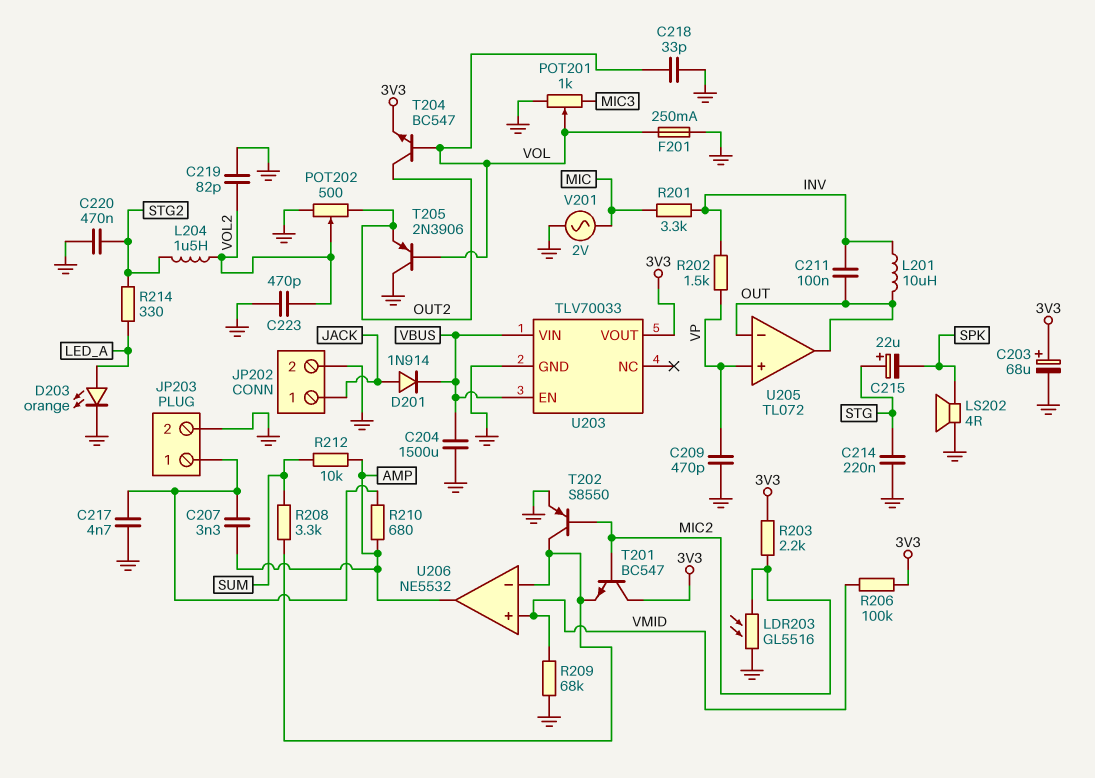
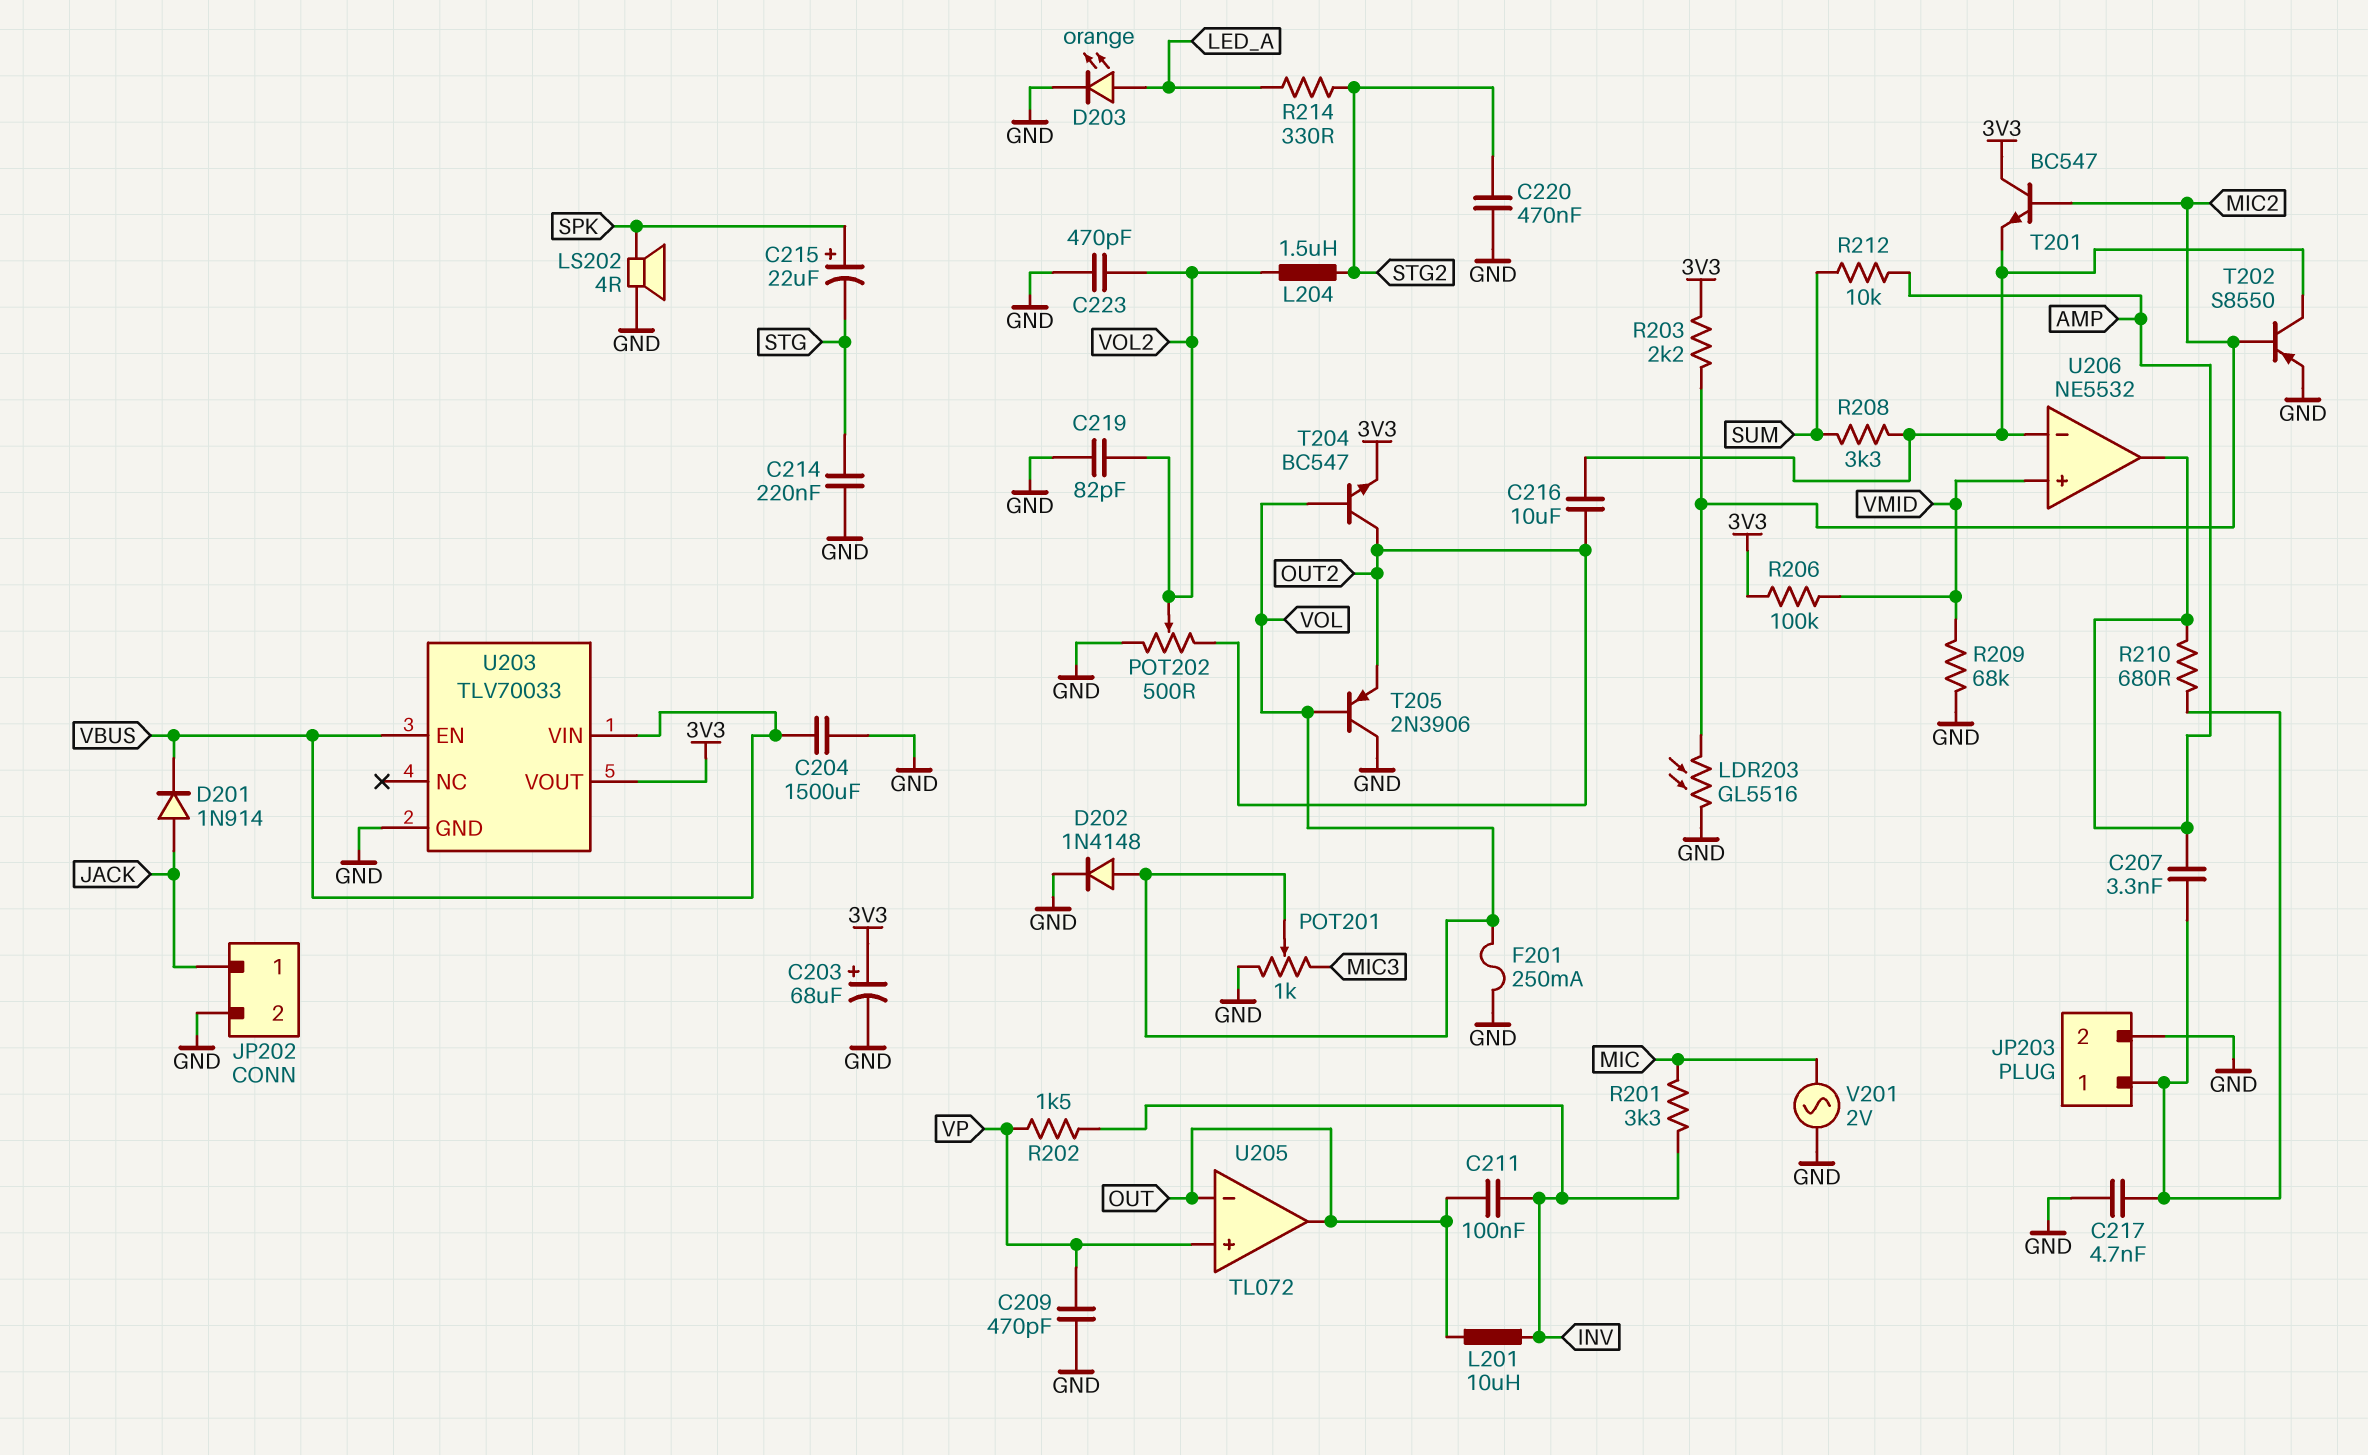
C215: 22uF (plus STG, minus SPK) -> 22uF (plus SPK, minus STG)
C216: none -> 10uF (OUT2, U206/in-)
C218: 33pF (GND, VOL) -> none
D202: none -> diode 1N4148 (A VOL, K GND)

